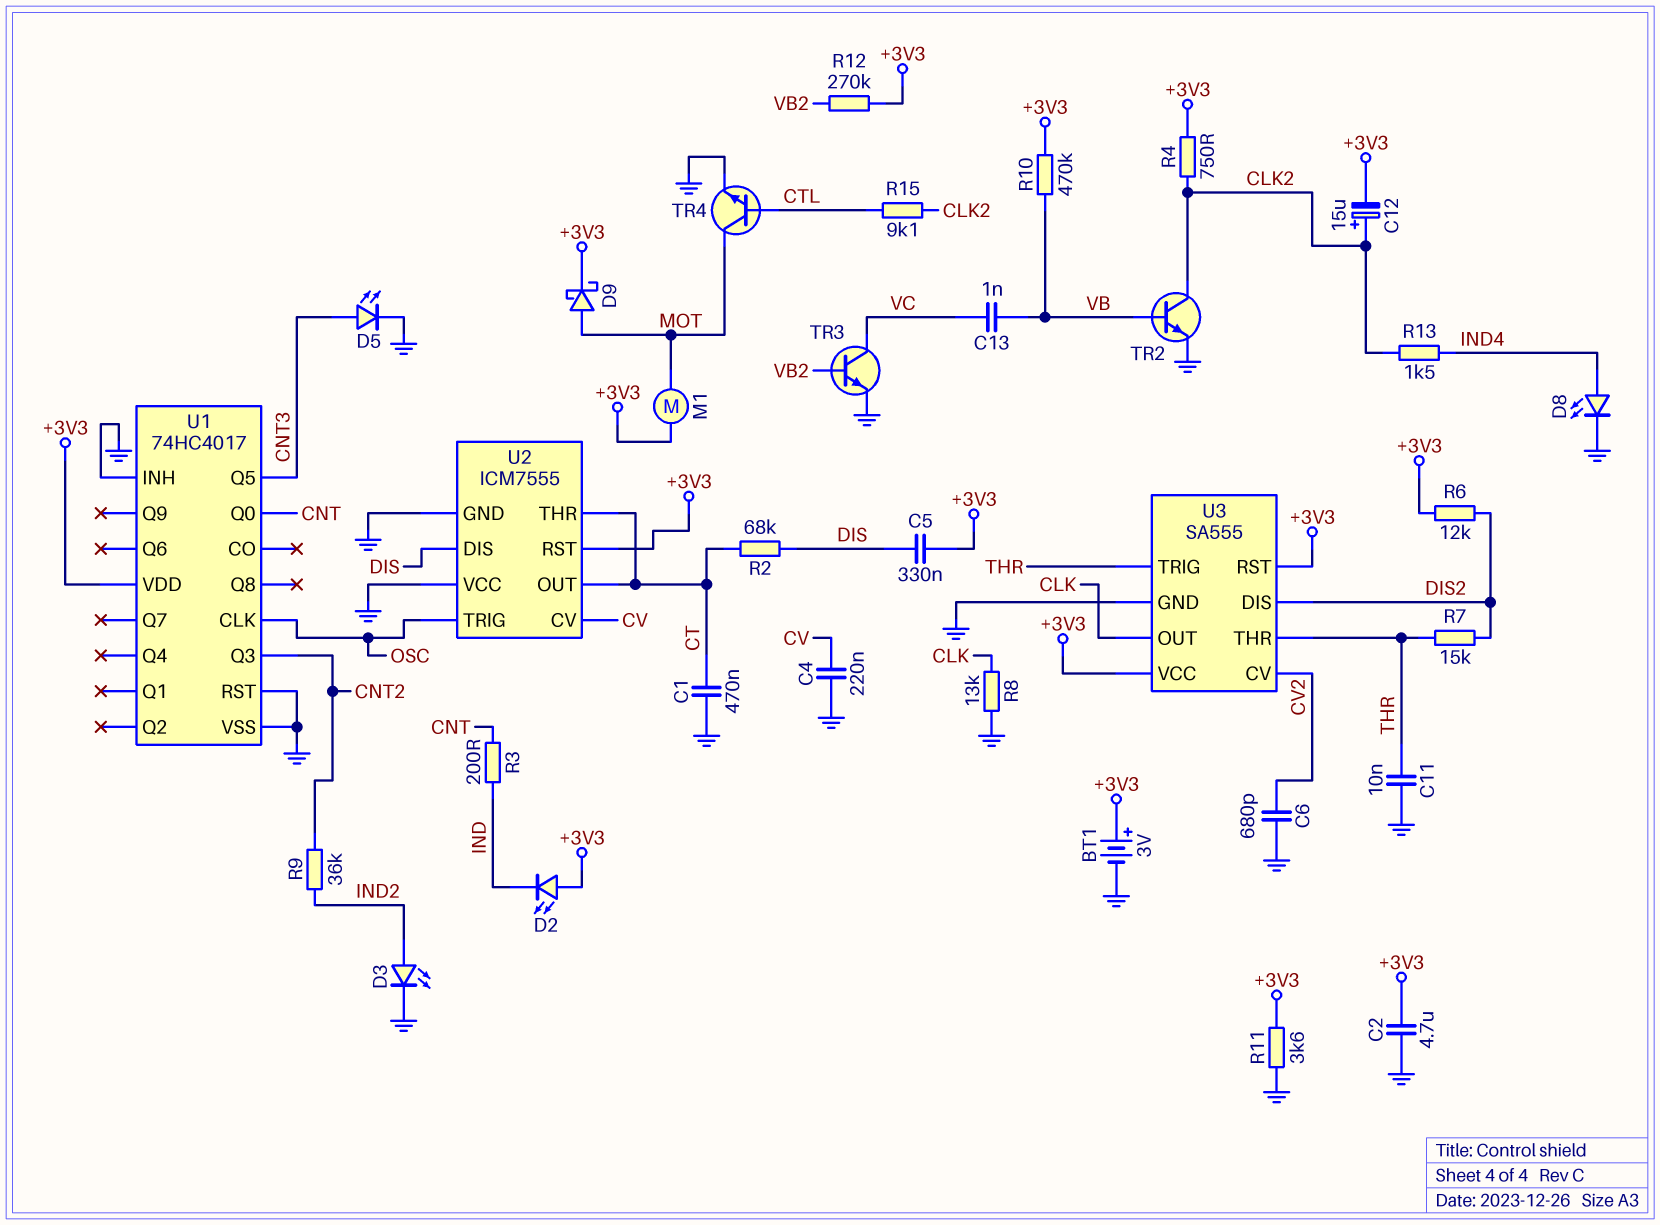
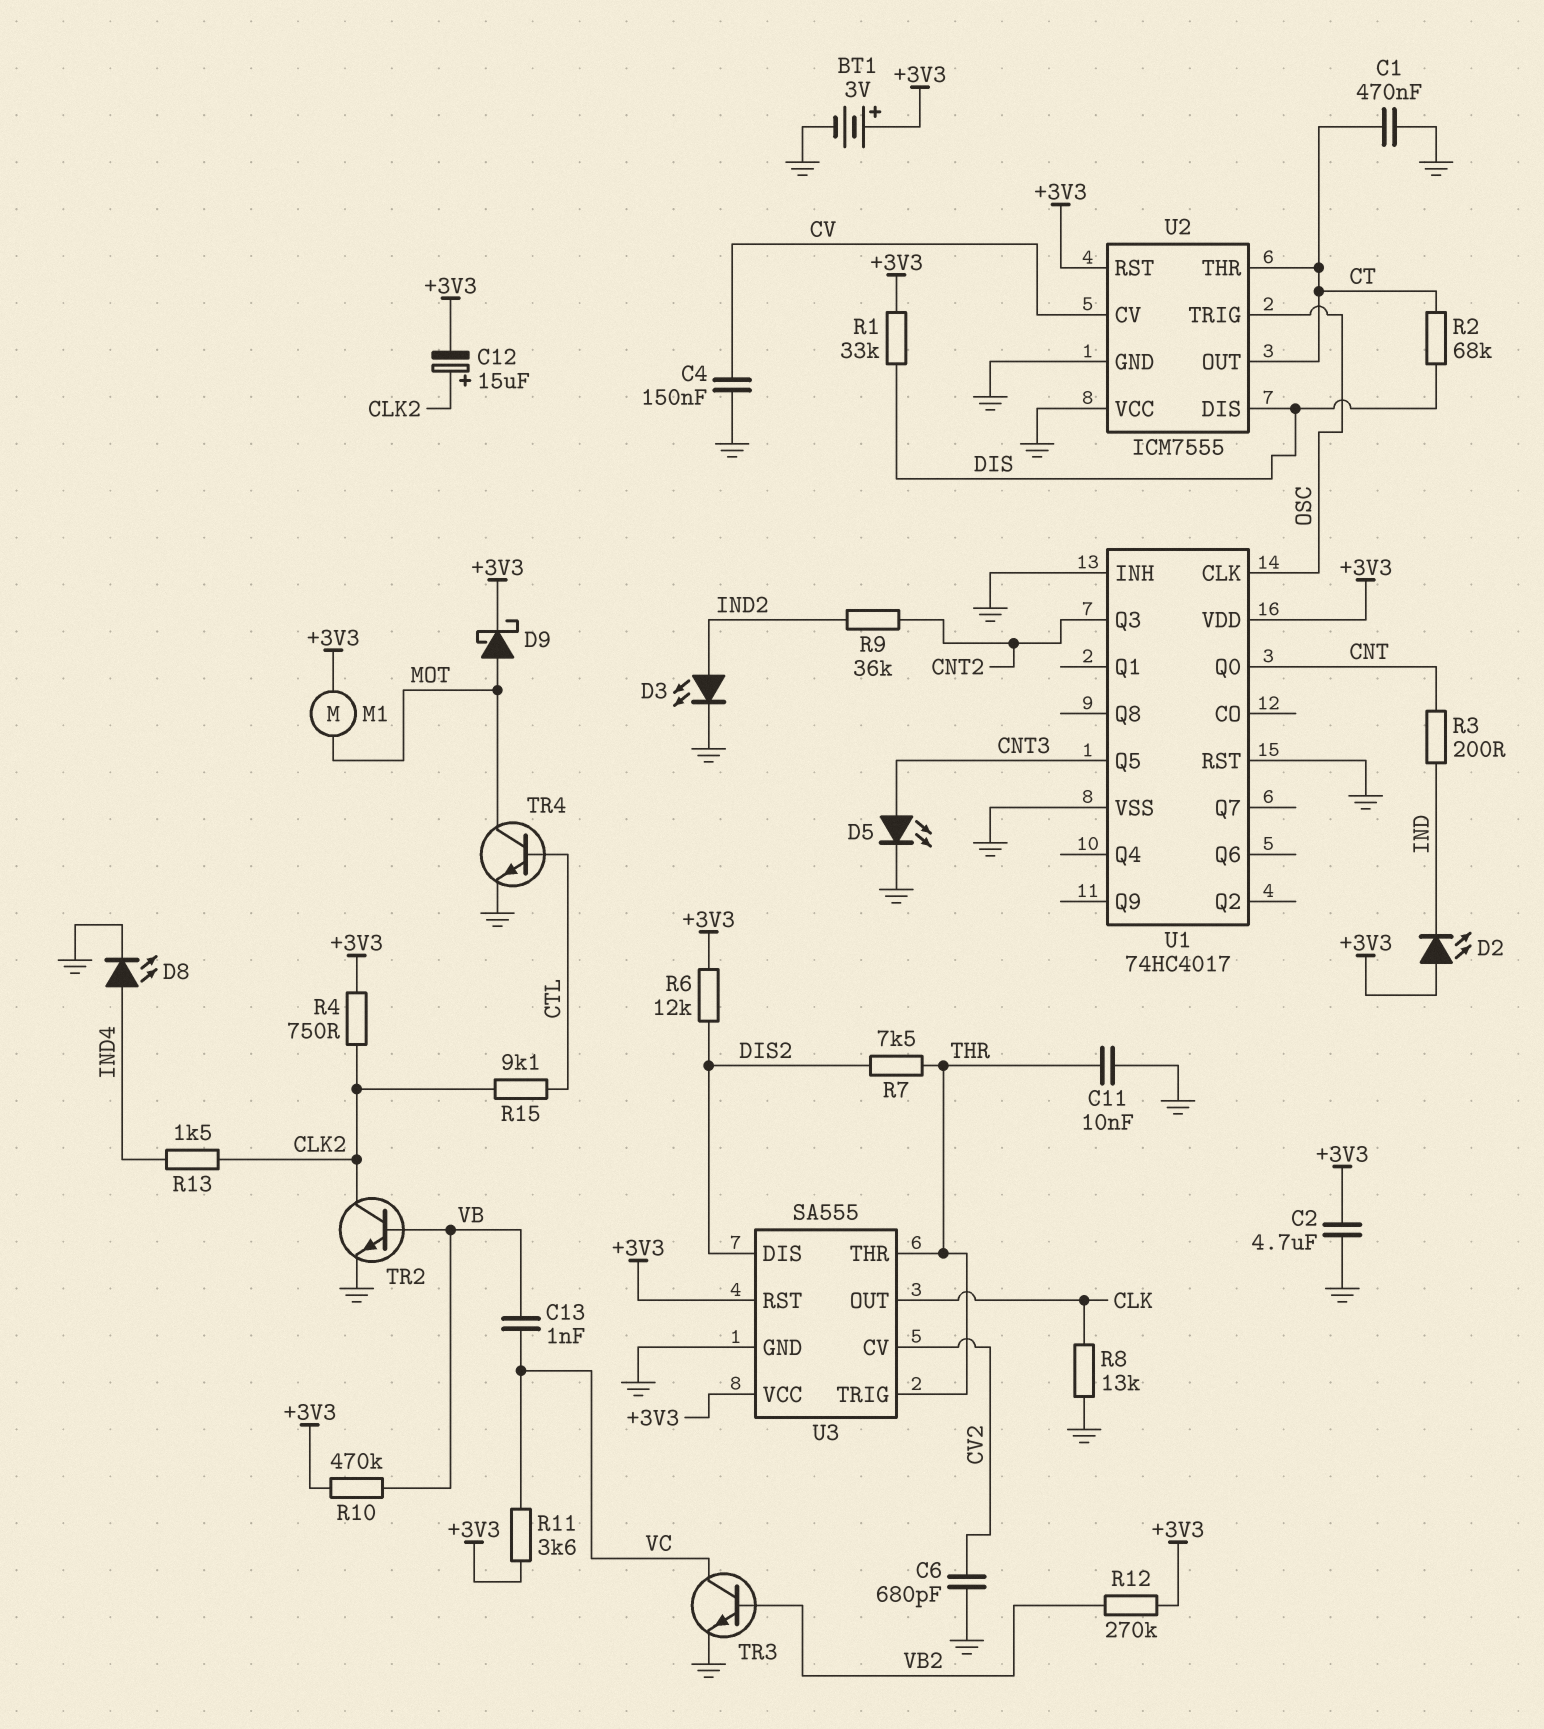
C4: 220nF (CV, GND) -> 150nF (CV, GND)
C5: 330nF (+3V3, DIS) -> none
R1: none -> 33k (+3V3, DIS)
R7: 15k (DIS2, THR) -> 7.5k (DIS2, THR)
R11: 3.6k (+3V3, GND) -> 3.6k (+3V3, VC)

